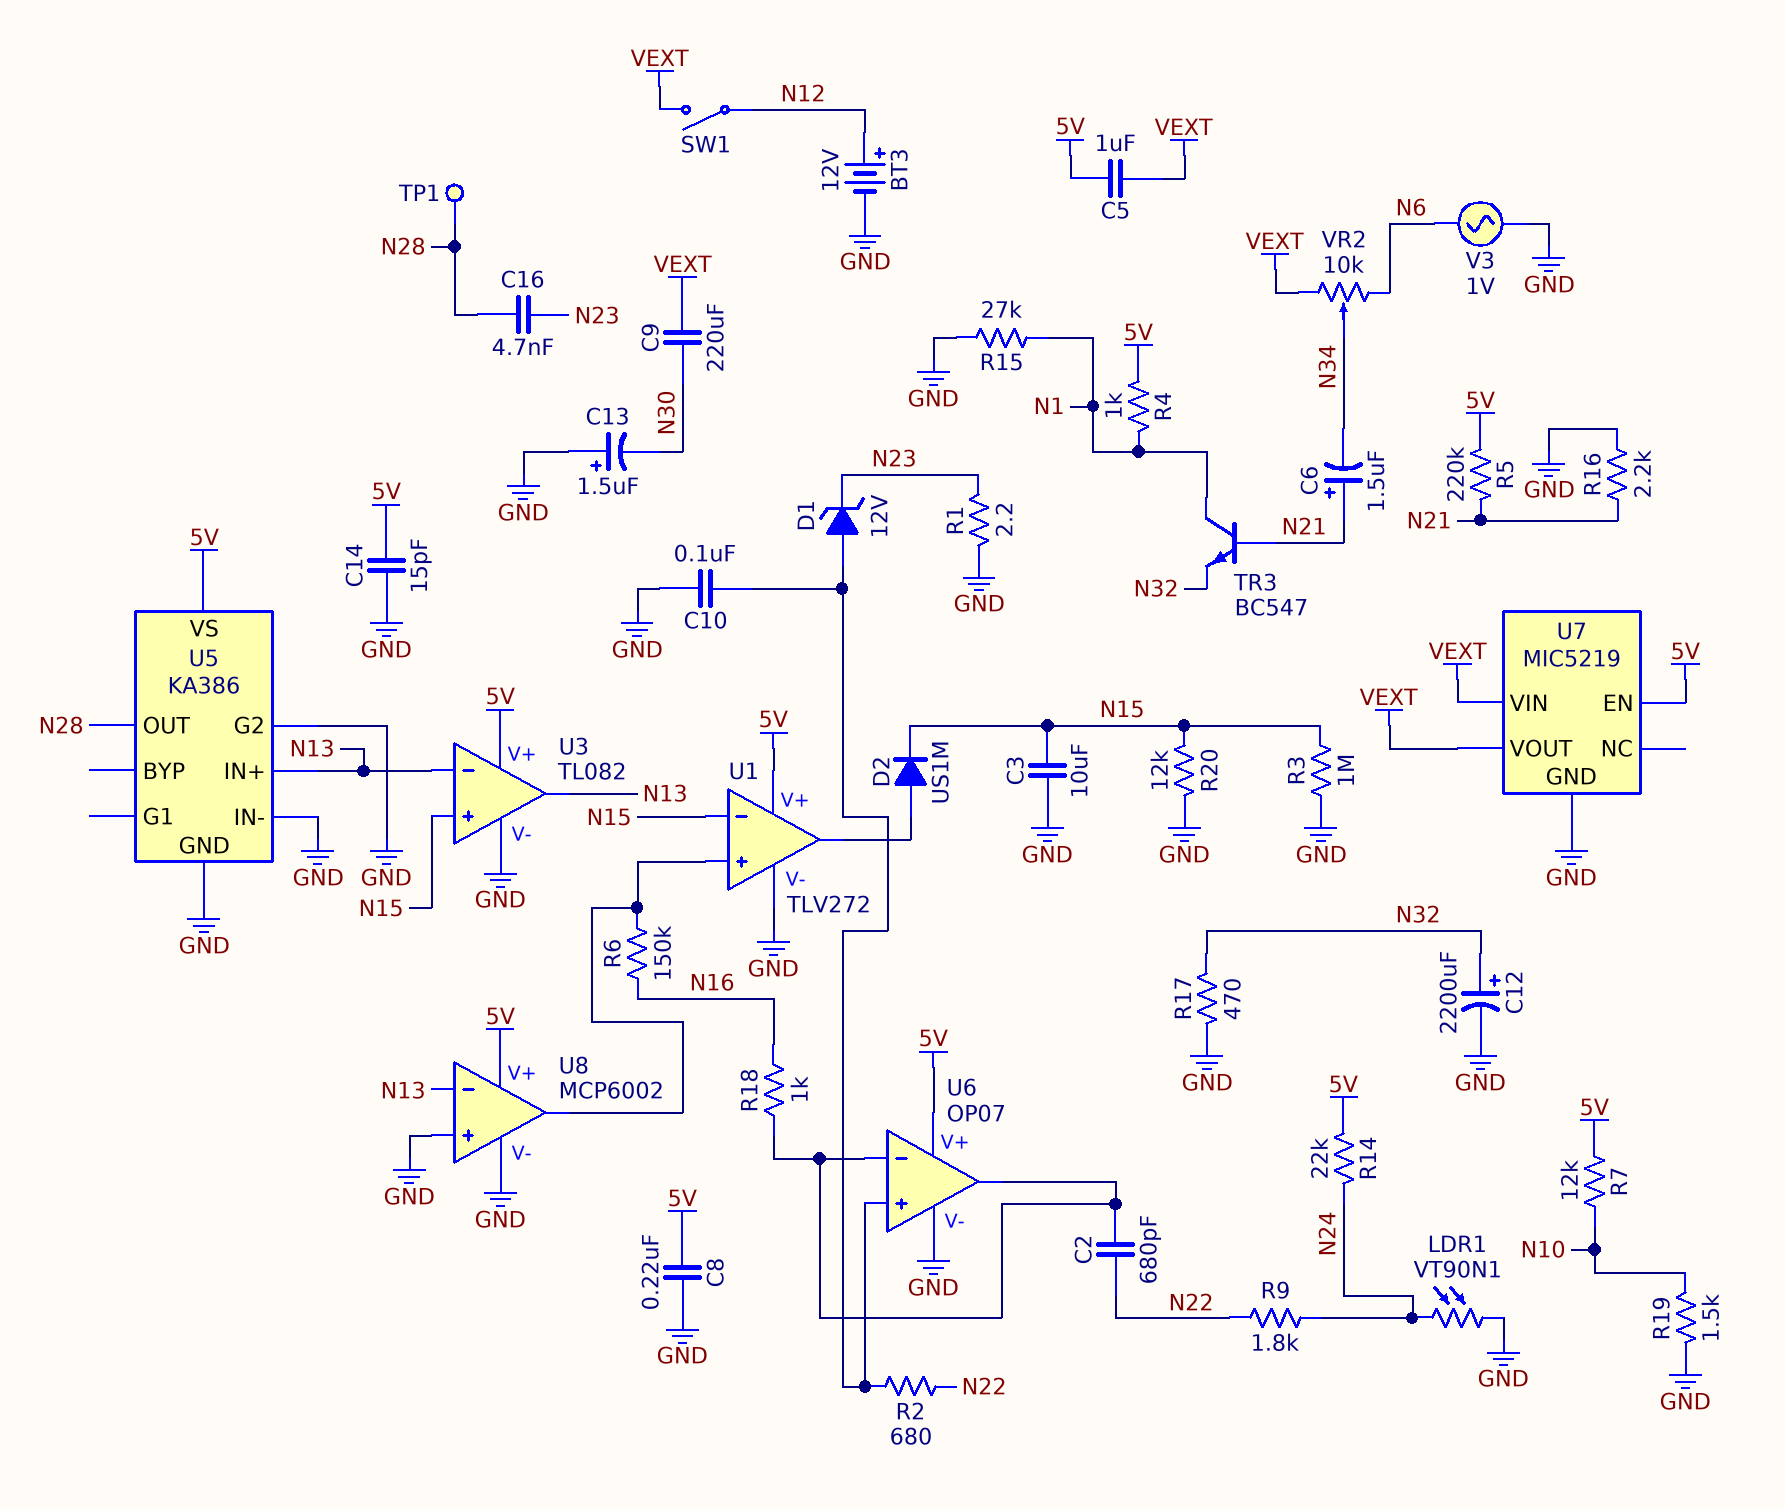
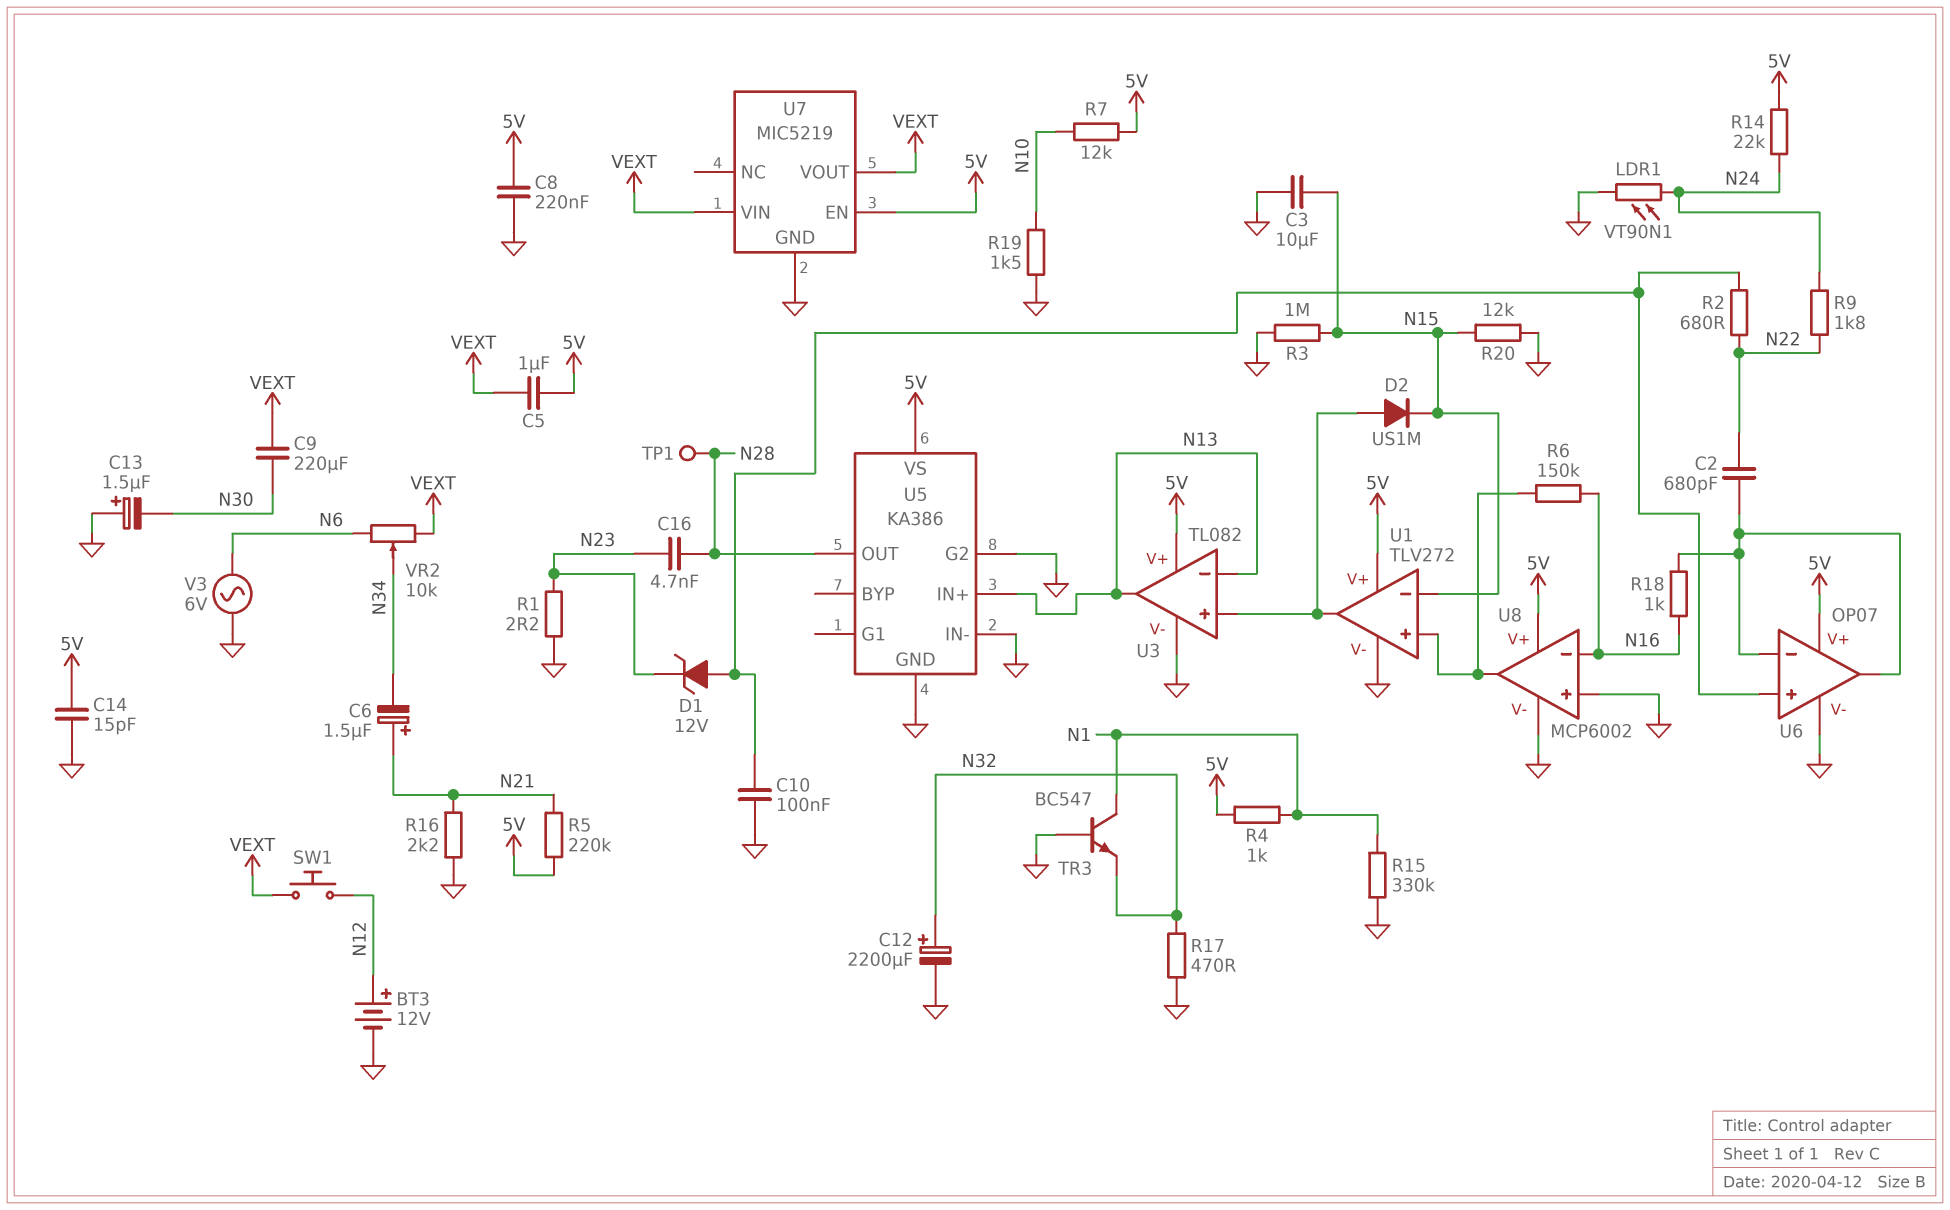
R15: 27k (GND, N1) -> 330k (GND, N1)
SW1: switch (N12, VEXT) -> button (N12, VEXT)
TR3: NPN BC547 (B N21, C N1, E N32) -> NPN BC547 (B GND, C N1, E N32)
U3 pin in+: N15 -> U1/out
U8 pin in-: N13 -> N16
V3: AC 1V (GND, N6) -> AC 6V (GND, N6)

